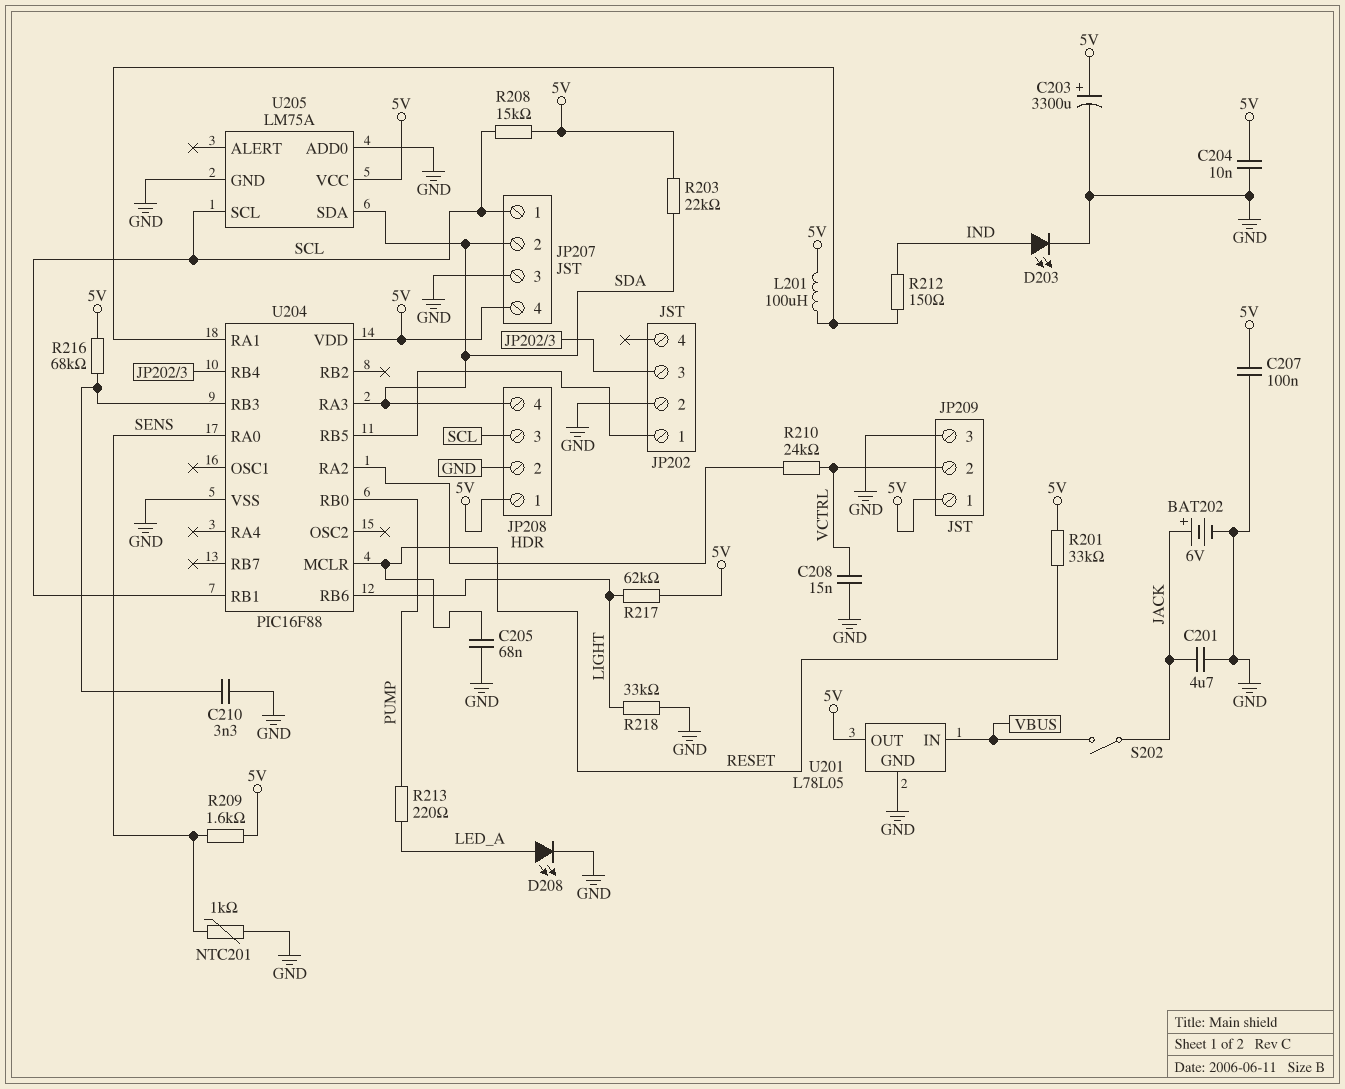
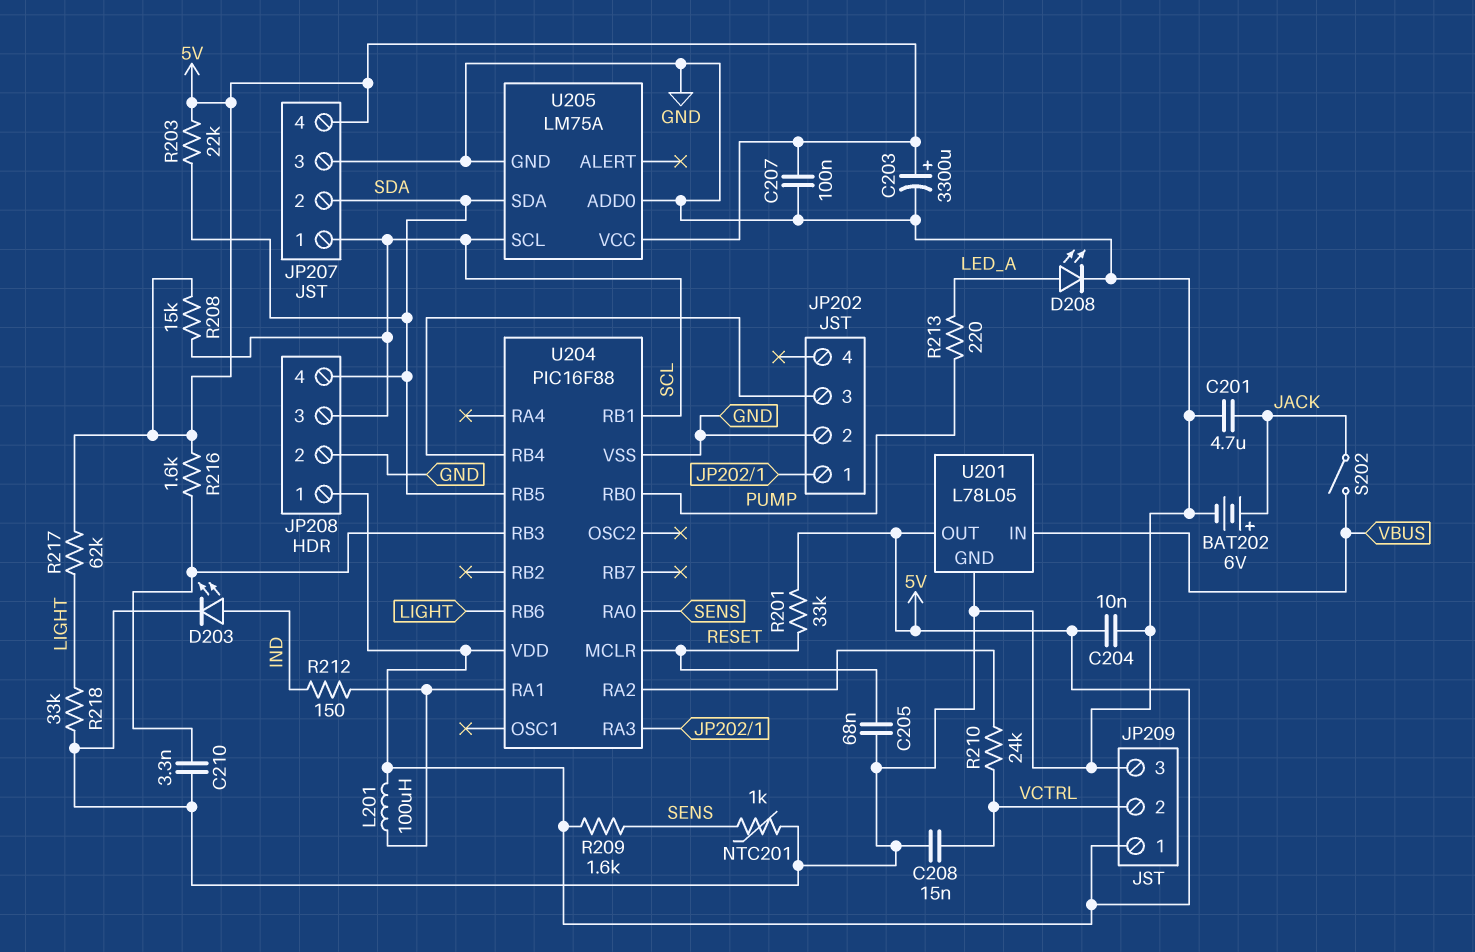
R216: 68k (5V, U204/RB3) -> 1.6k (5V, U204/RB3)
U204 pin RA3: SDA -> JP202/1
U204 pin RB5: JP202/1 -> SDA

